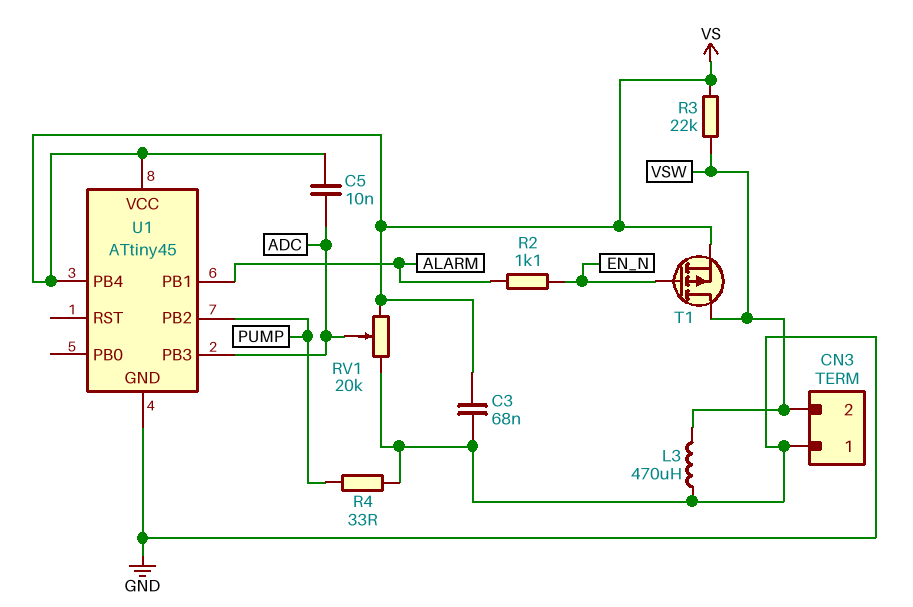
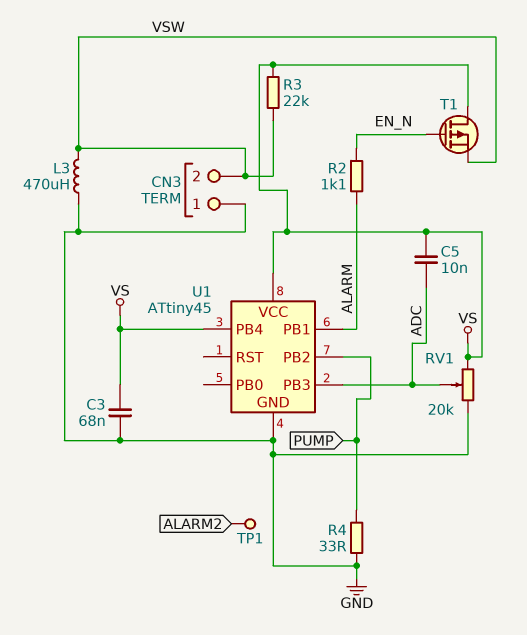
T1: PMOS (G EN_N, D VSW, S VS) -> PMOS (G EN_N, D VS, S VSW)
TP1: none -> test point (ALARM2)

